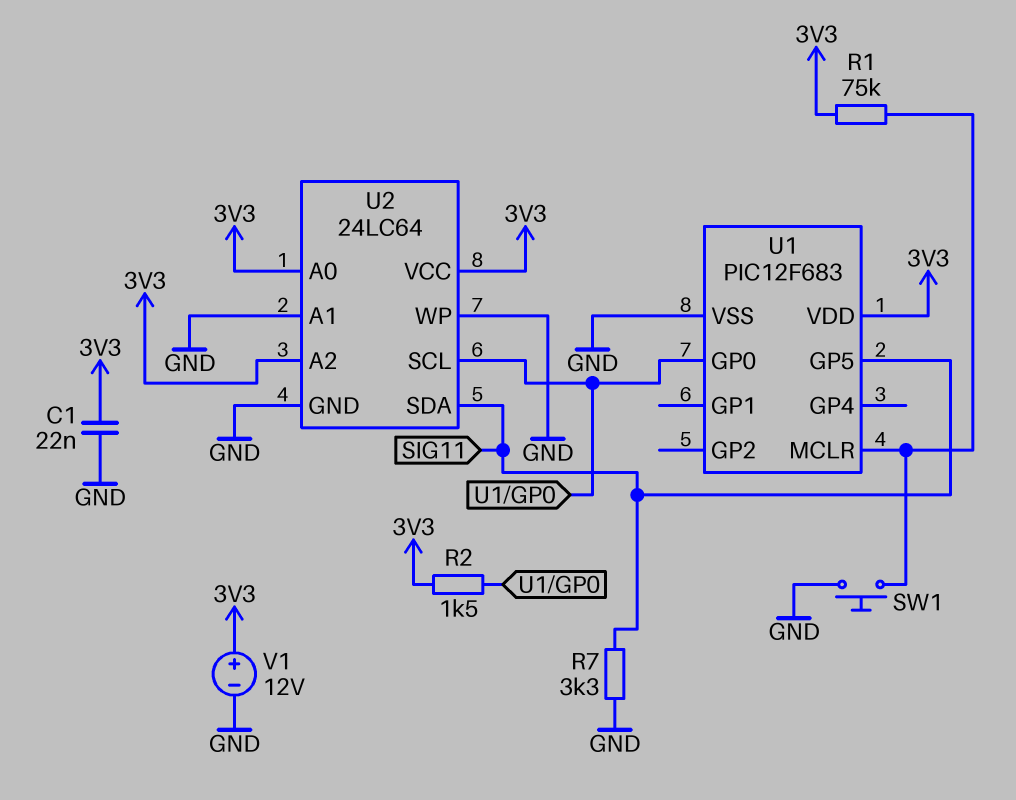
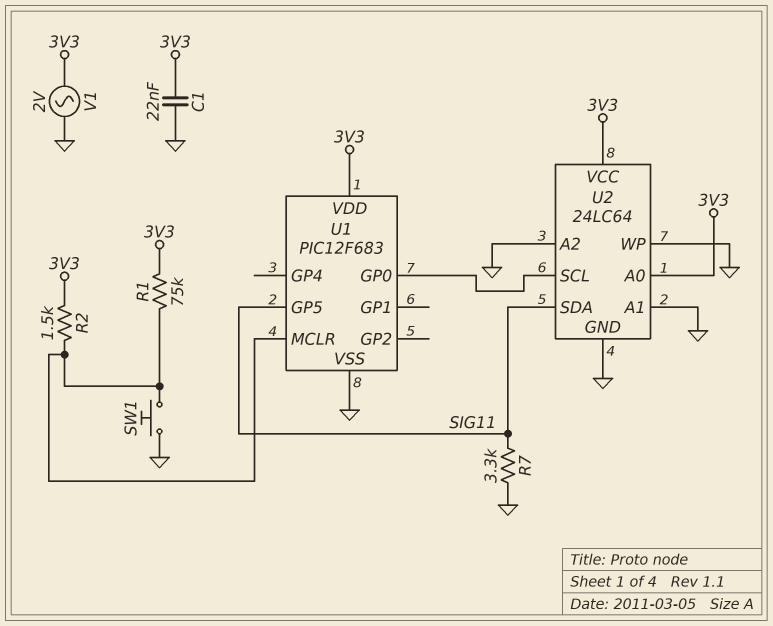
R2: 1.5k (3V3, U1/GP0) -> 1.5k (3V3, U1/MCLR)
U2 pin A2: 3V3 -> GND
V1: 12V (plus 3V3, minus GND) -> AC 2V (3V3, GND)

